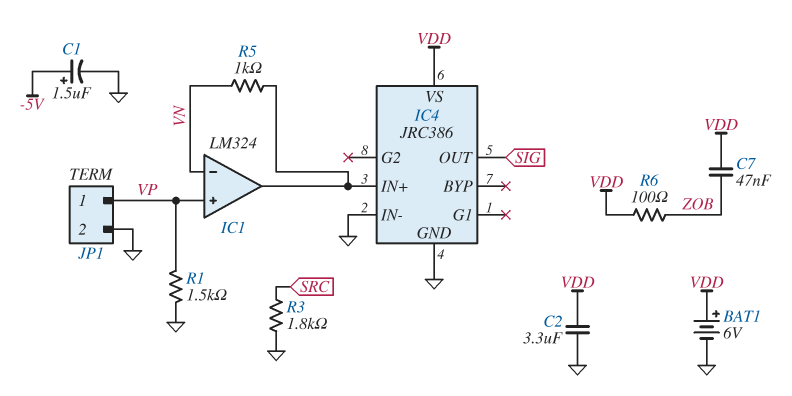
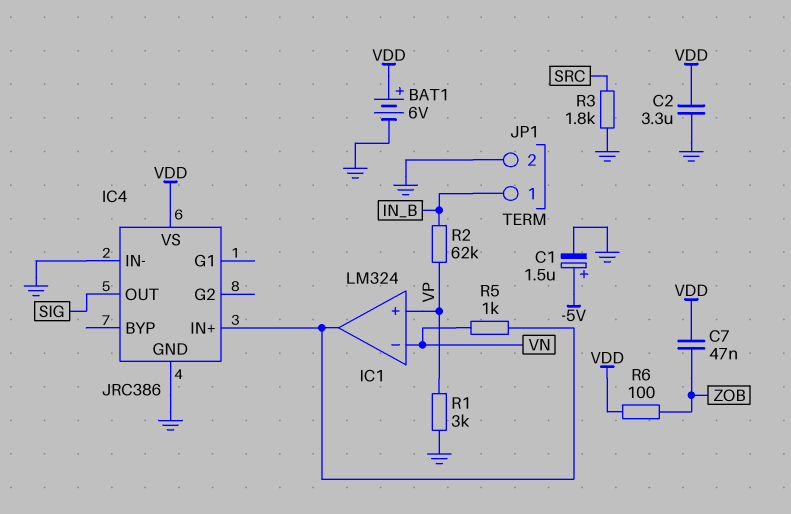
JP1 pin 1: VP -> IN_B
R1: 1.5k (GND, VP) -> 3k (GND, VP)
R2: none -> 62k (IN_B, VP)

